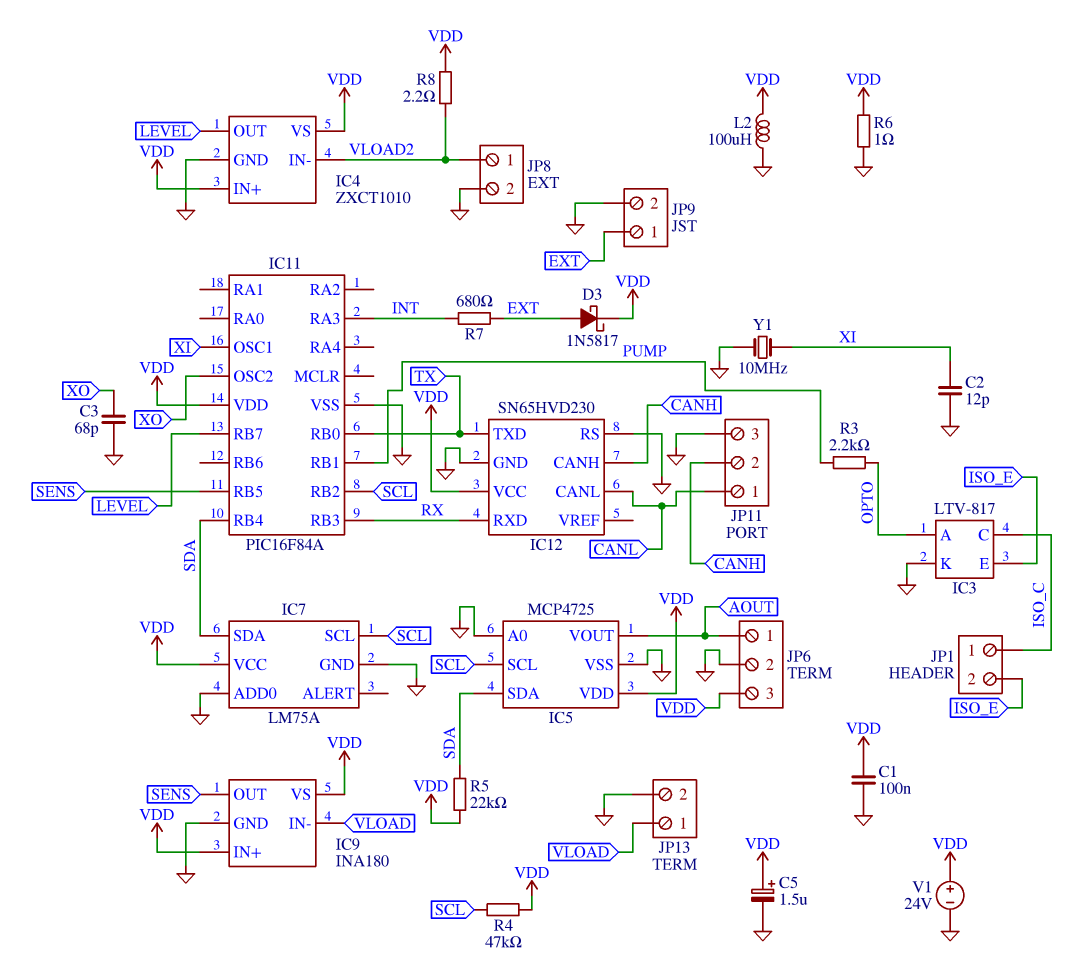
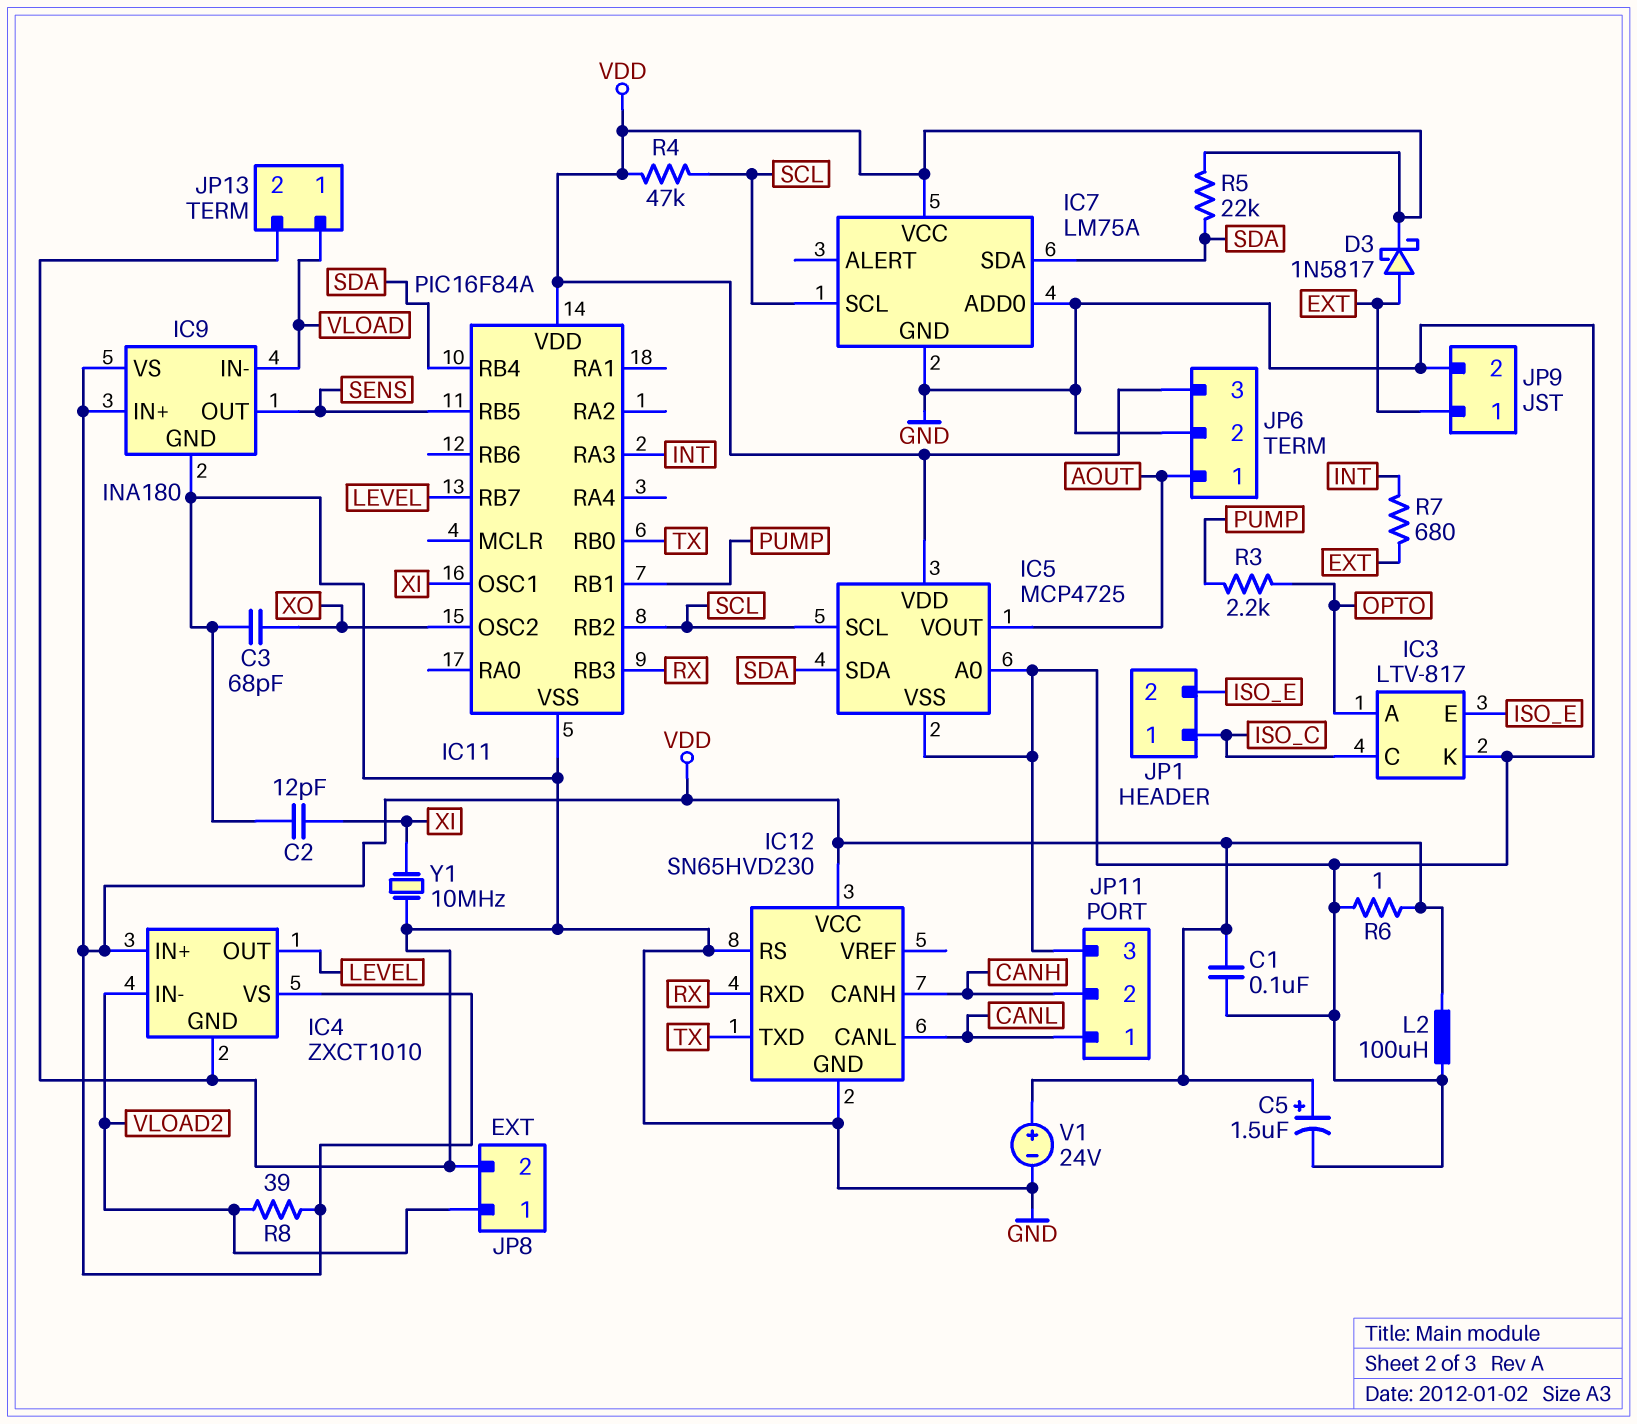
R8: 2.2 (VDD, VLOAD2) -> 39 (VDD, VLOAD2)

